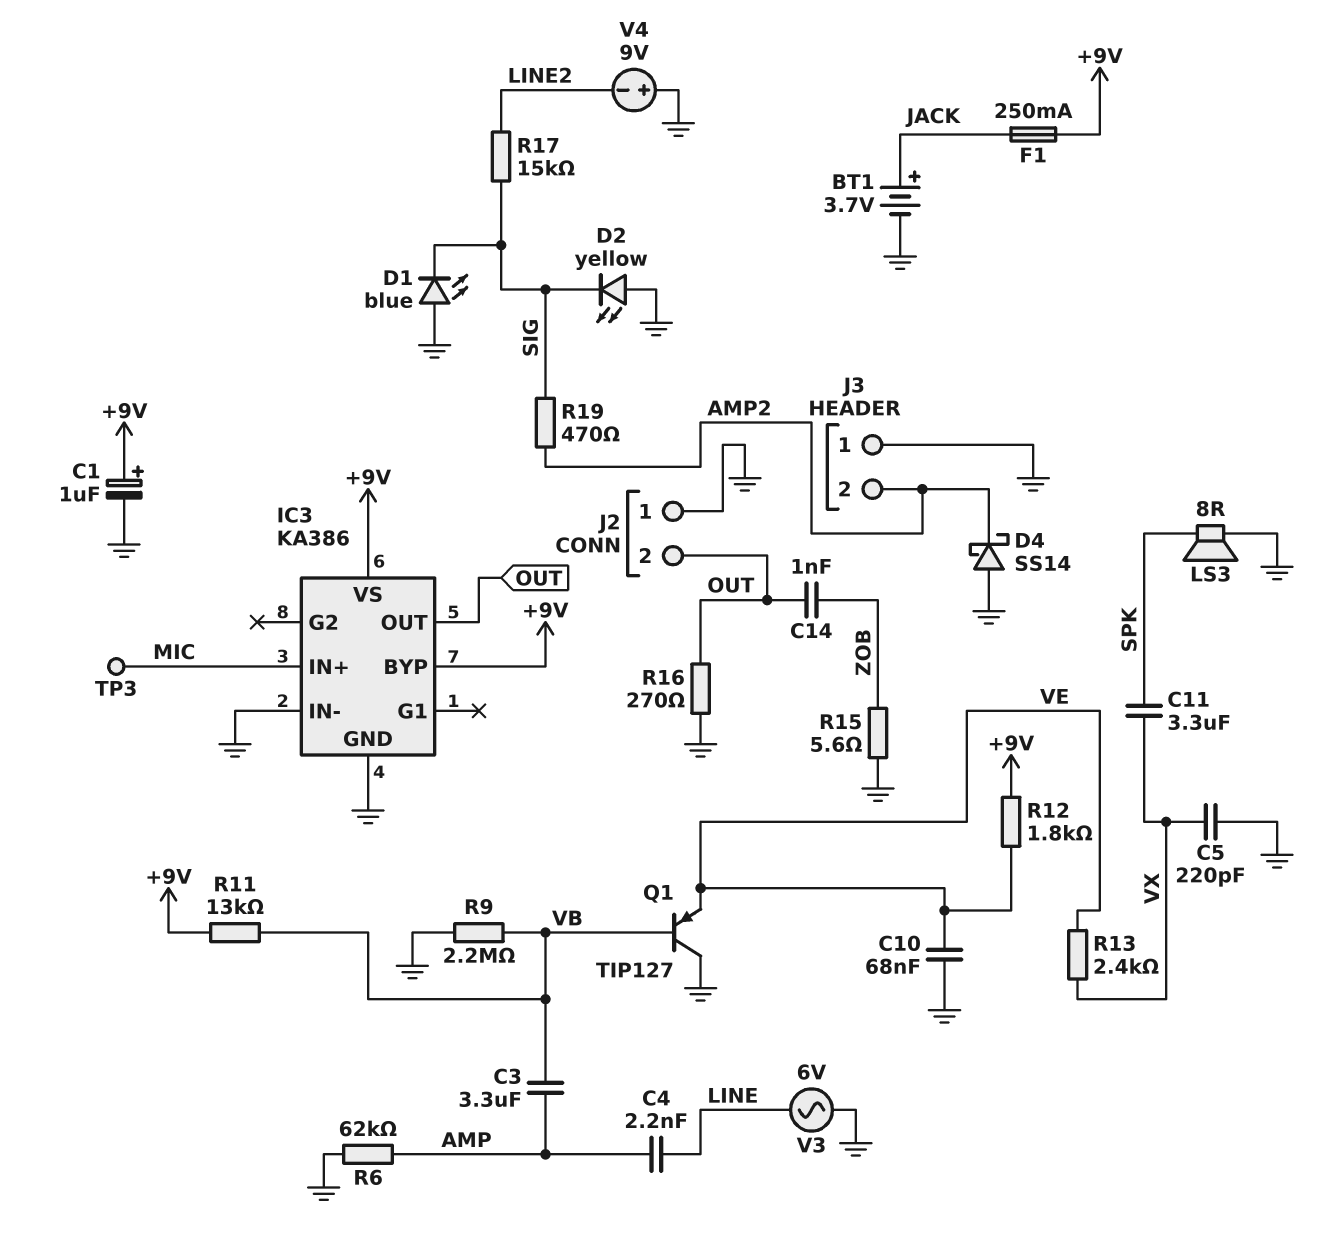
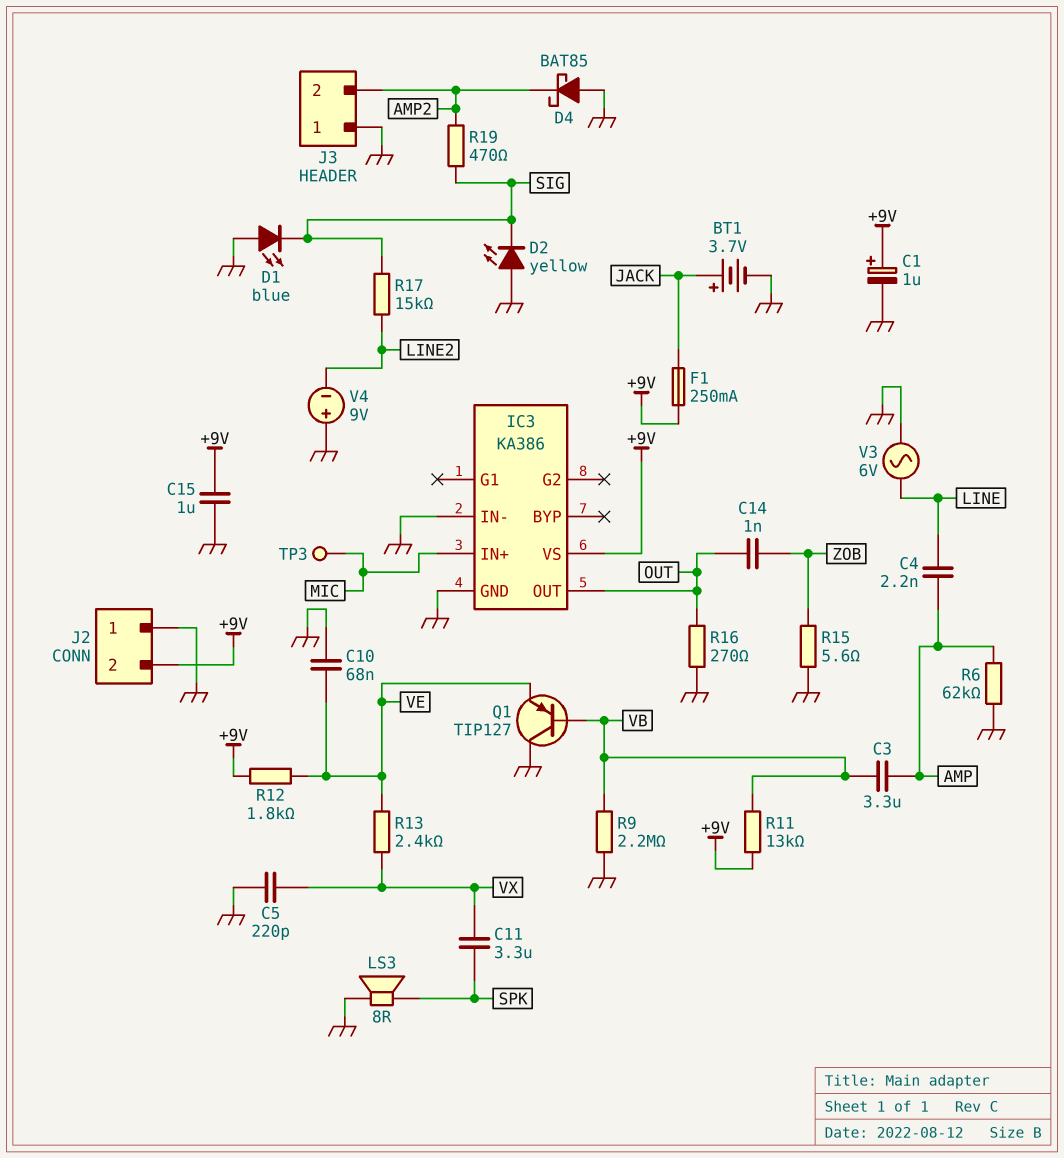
C15: none -> 1uF (+9V, GND)
D4: schottky SS14 (A GND, K AMP2) -> schottky BAT85 (A GND, K AMP2)
IC3 pin BYP: +9V -> none
J2 pin 2: OUT -> +9V

